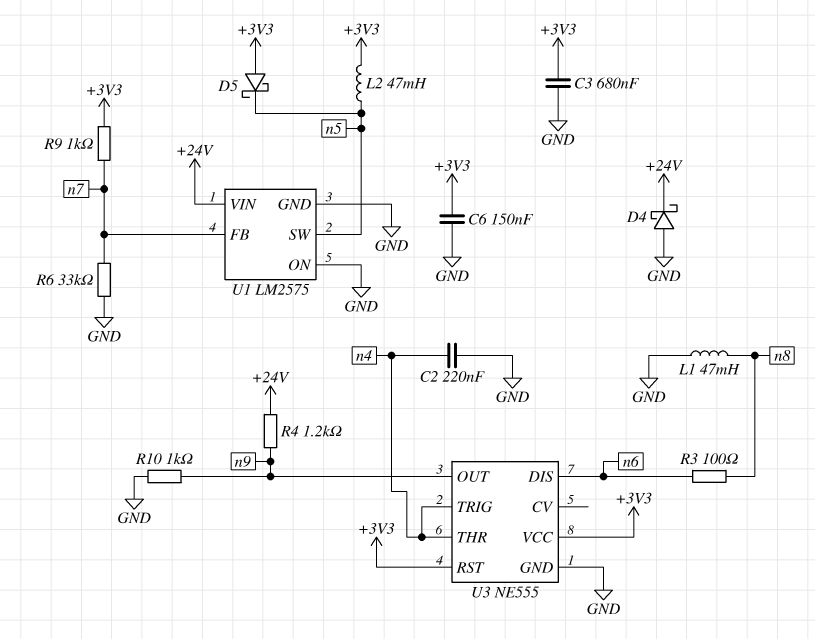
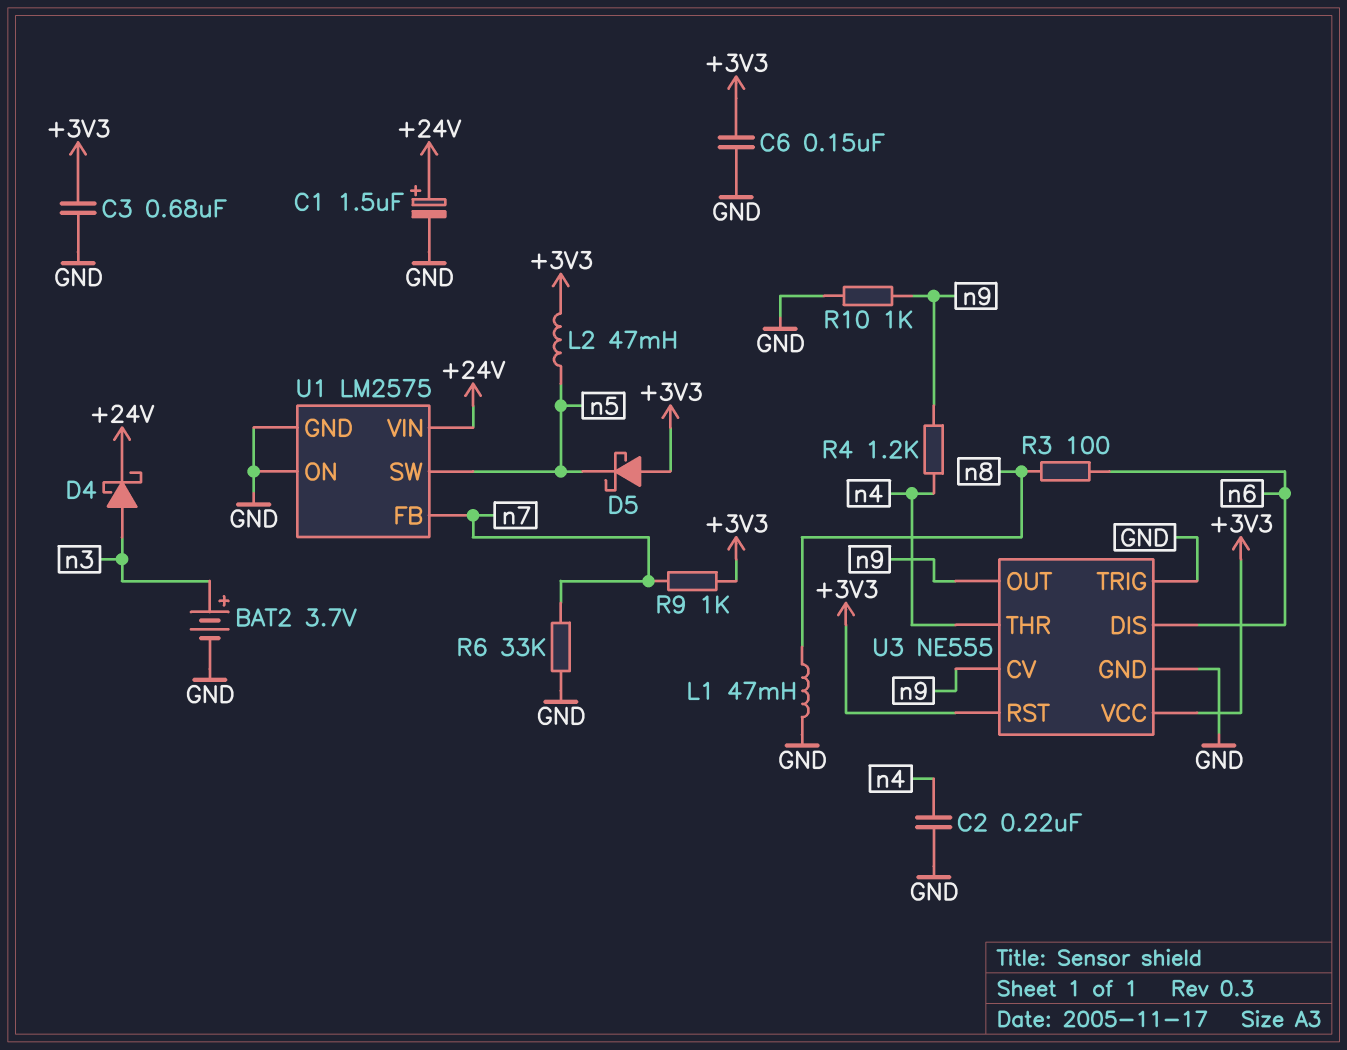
BAT2: none -> 3.7V (plus n3, minus GND)
C1: none -> 1.5uF (plus +24V, minus GND)
D4: schottky (A GND, K +24V) -> schottky (A n3, K +24V)
R4: 1.2k (+24V, n9) -> 1.2k (n4, n9)
U3 pin CV: none -> n9
U3 pin TRIG: n4 -> GND

